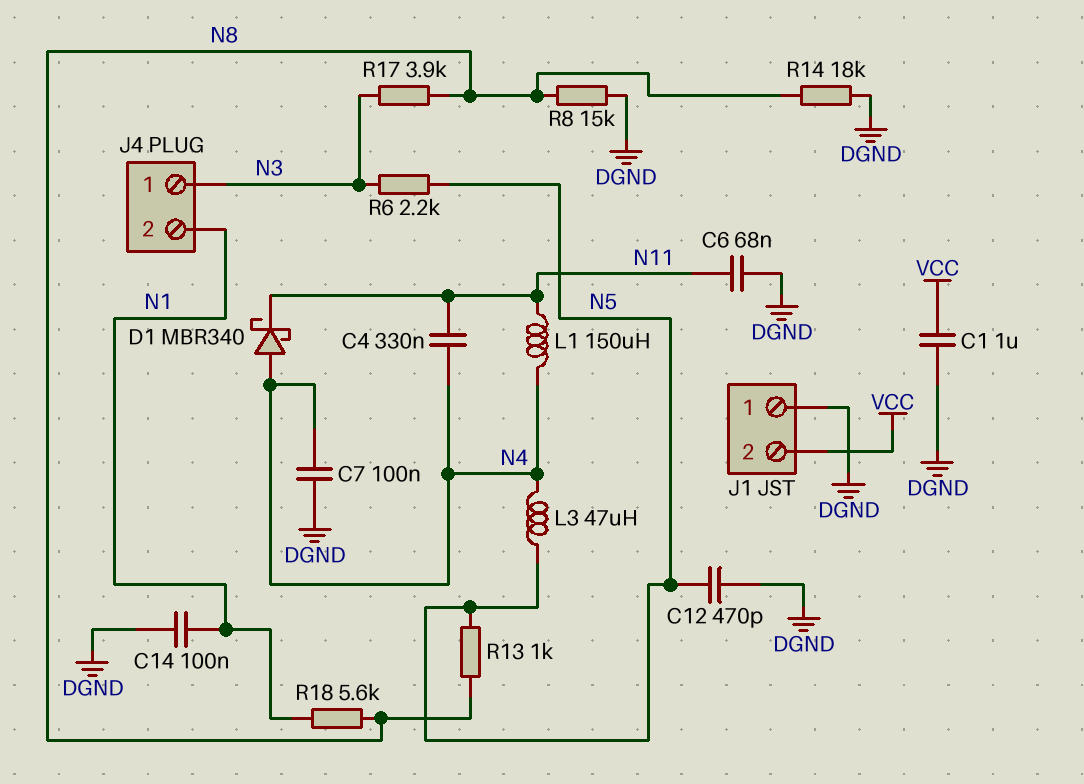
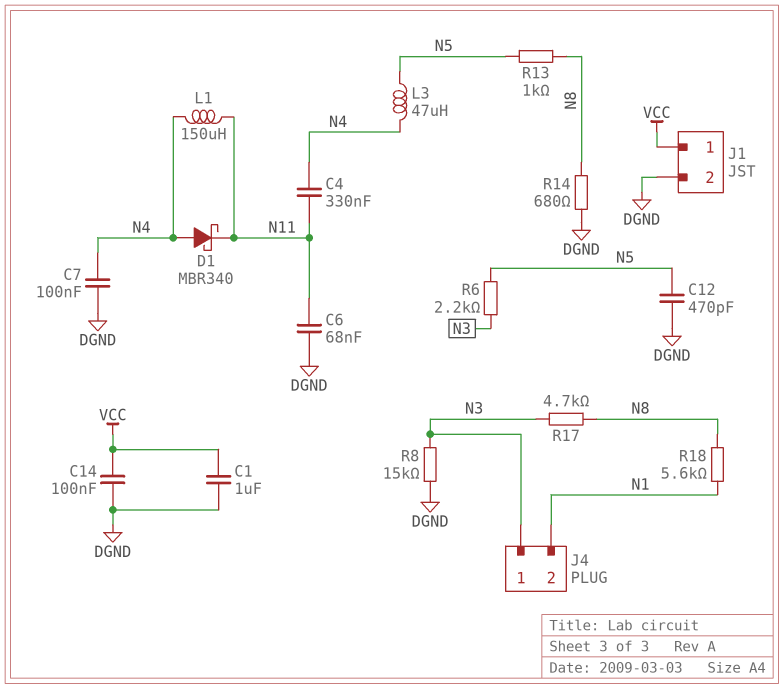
C14: 100nF (DGND, N1) -> 100nF (DGND, VCC)
J1 pin 1: DGND -> VCC
J1 pin 2: VCC -> DGND
R8: 15k (DGND, N8) -> 15k (DGND, N3)
R14: 18k (DGND, N8) -> 680 (DGND, N8)
R17: 3.9k (N3, N8) -> 4.7k (N3, N8)

